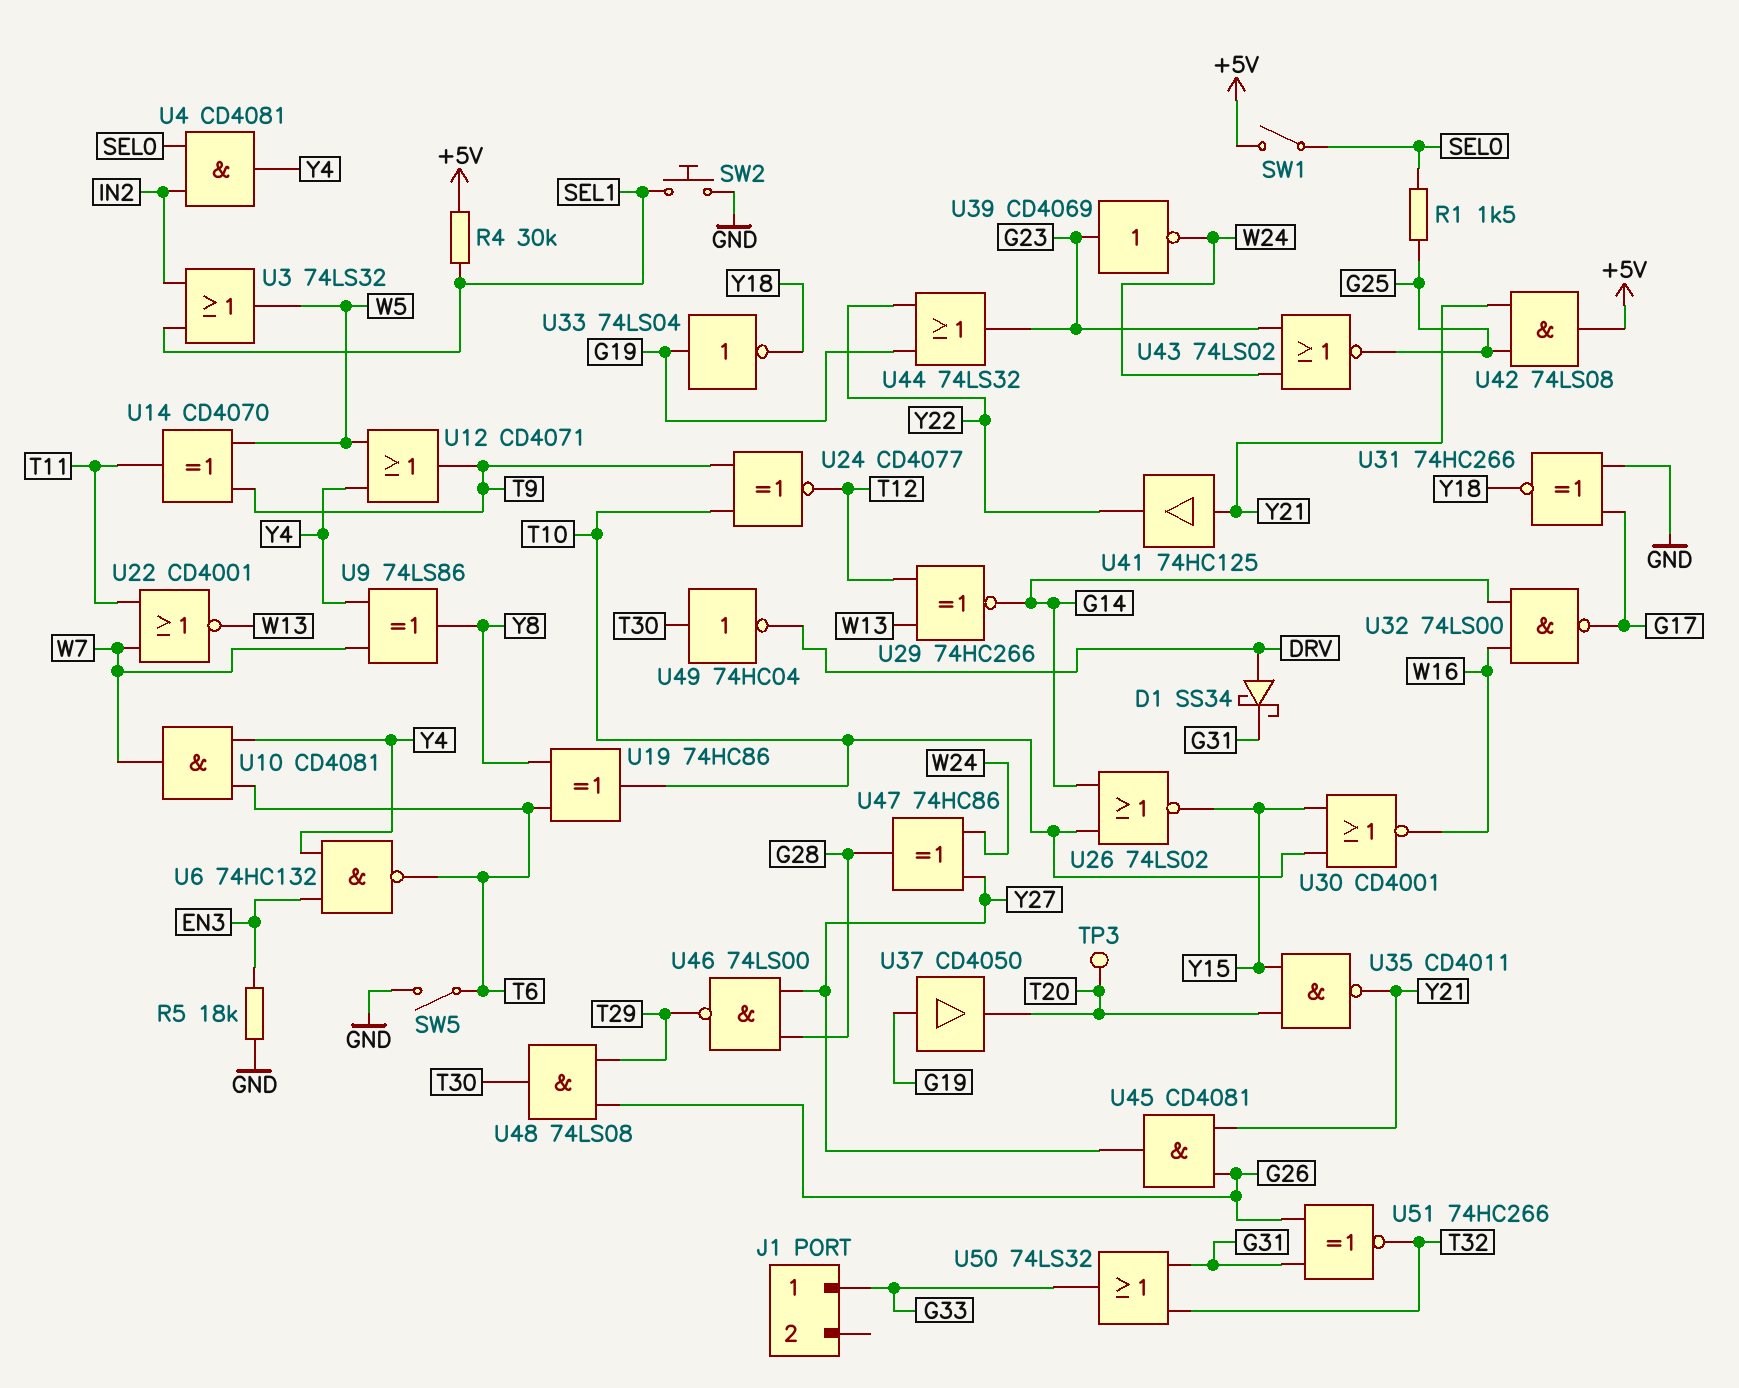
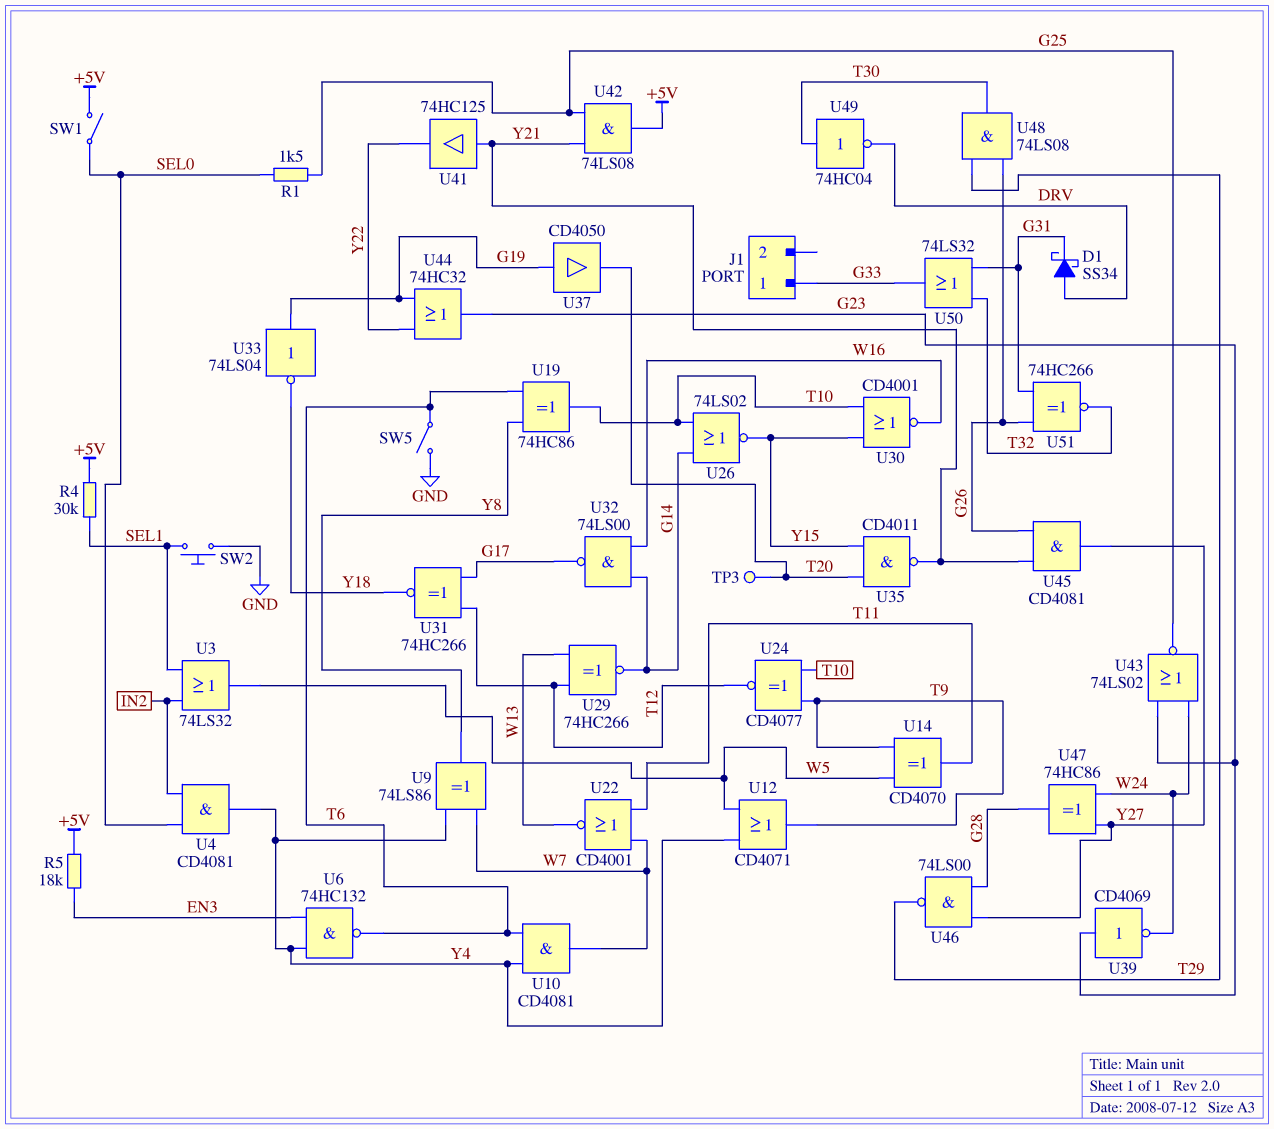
R5: 18k (EN3, GND) -> 18k (+5V, EN3)
U31: XNOR 74HC266 (in G17, in GND, out Y18) -> XNOR 74HC266 (in G17, in T12, out Y18)
U44: OR 74LS32 (in G19, in Y22, out G23) -> OR 74HC32 (in G19, in Y22, out G23)

